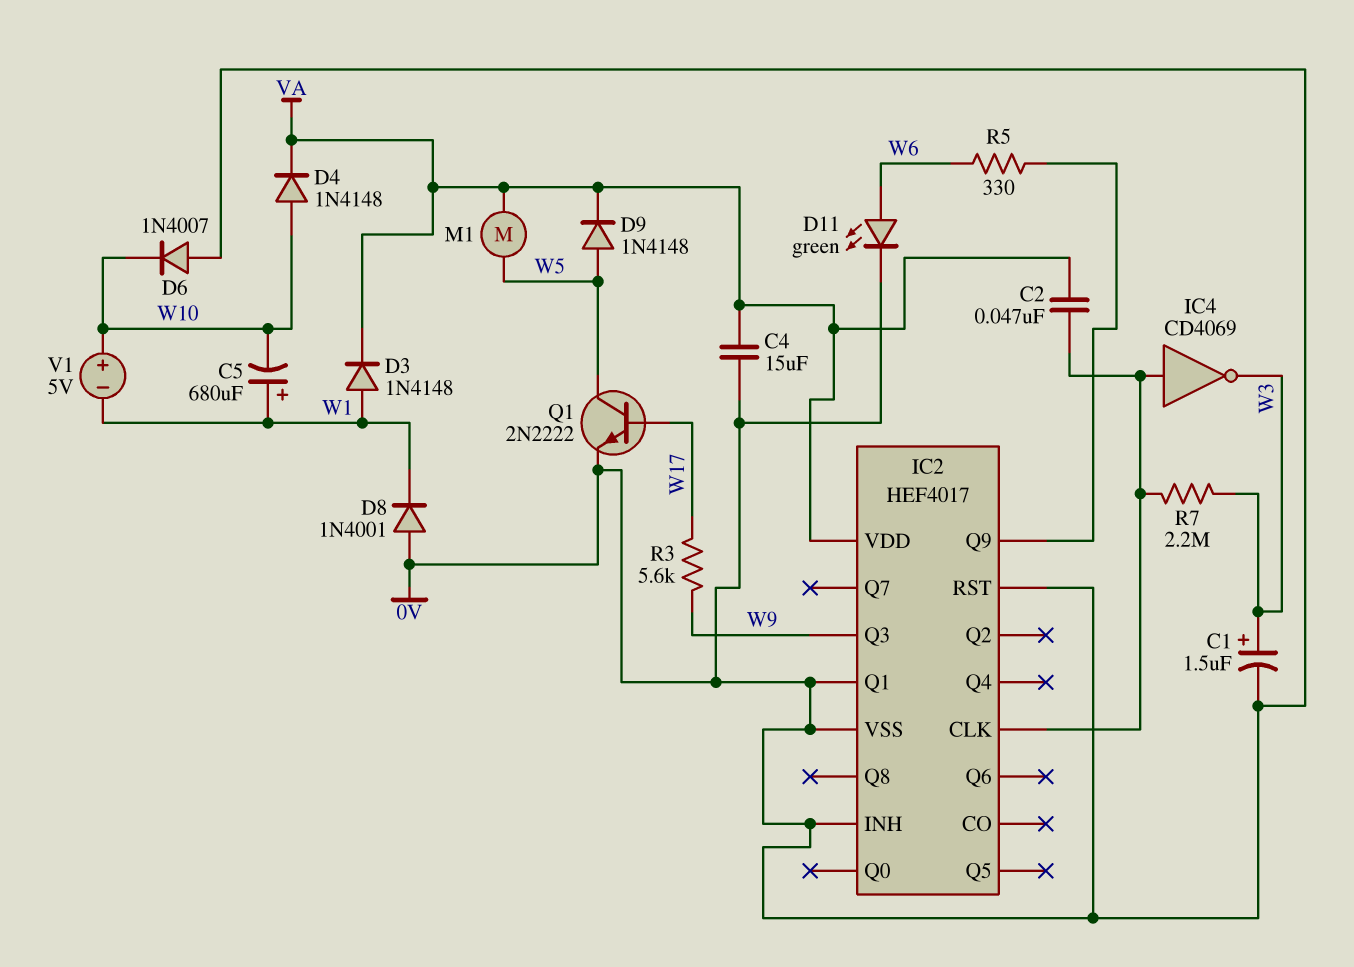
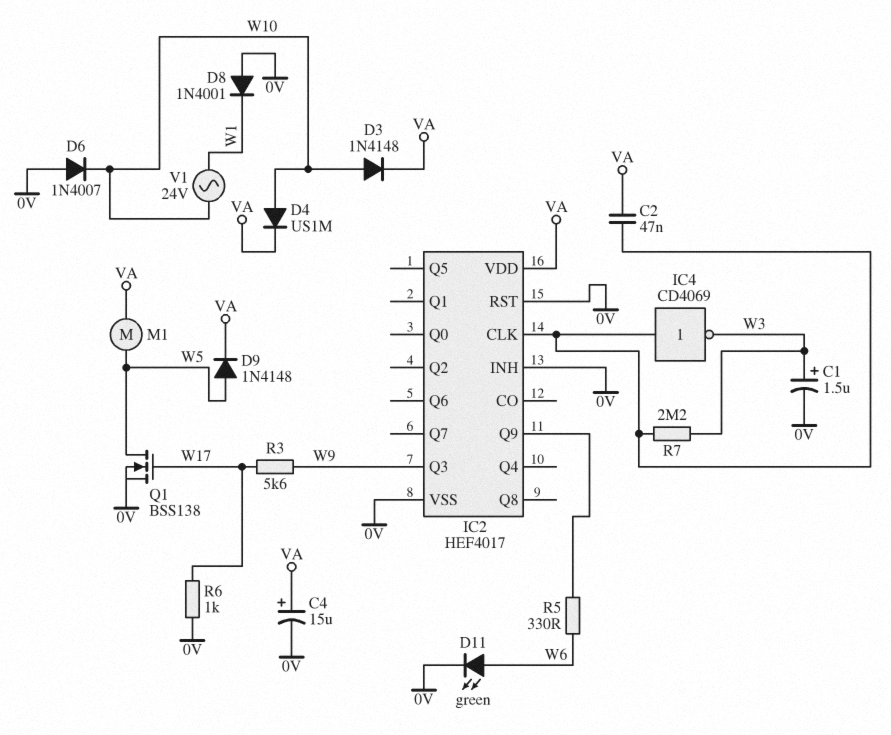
C4: 15uF (0V, VA) -> 15uF (plus VA, minus 0V)
C5: 680uF (plus W1, minus W10) -> none
D3: diode 1N4148 (A W1, K VA) -> diode 1N4148 (A W10, K VA)
D4: diode 1N4148 (A W10, K VA) -> diode US1M (A W10, K VA)
IC2 pin Q1: 0V -> none
Q1: NPN 2N2222 (B W17, C W5, E 0V) -> NMOS BSS138 (G W17, D W5, S 0V)
R6: none -> 1k (0V, W17)
V1: 5V (plus W10, minus W1) -> AC 24V (W1, W10)

